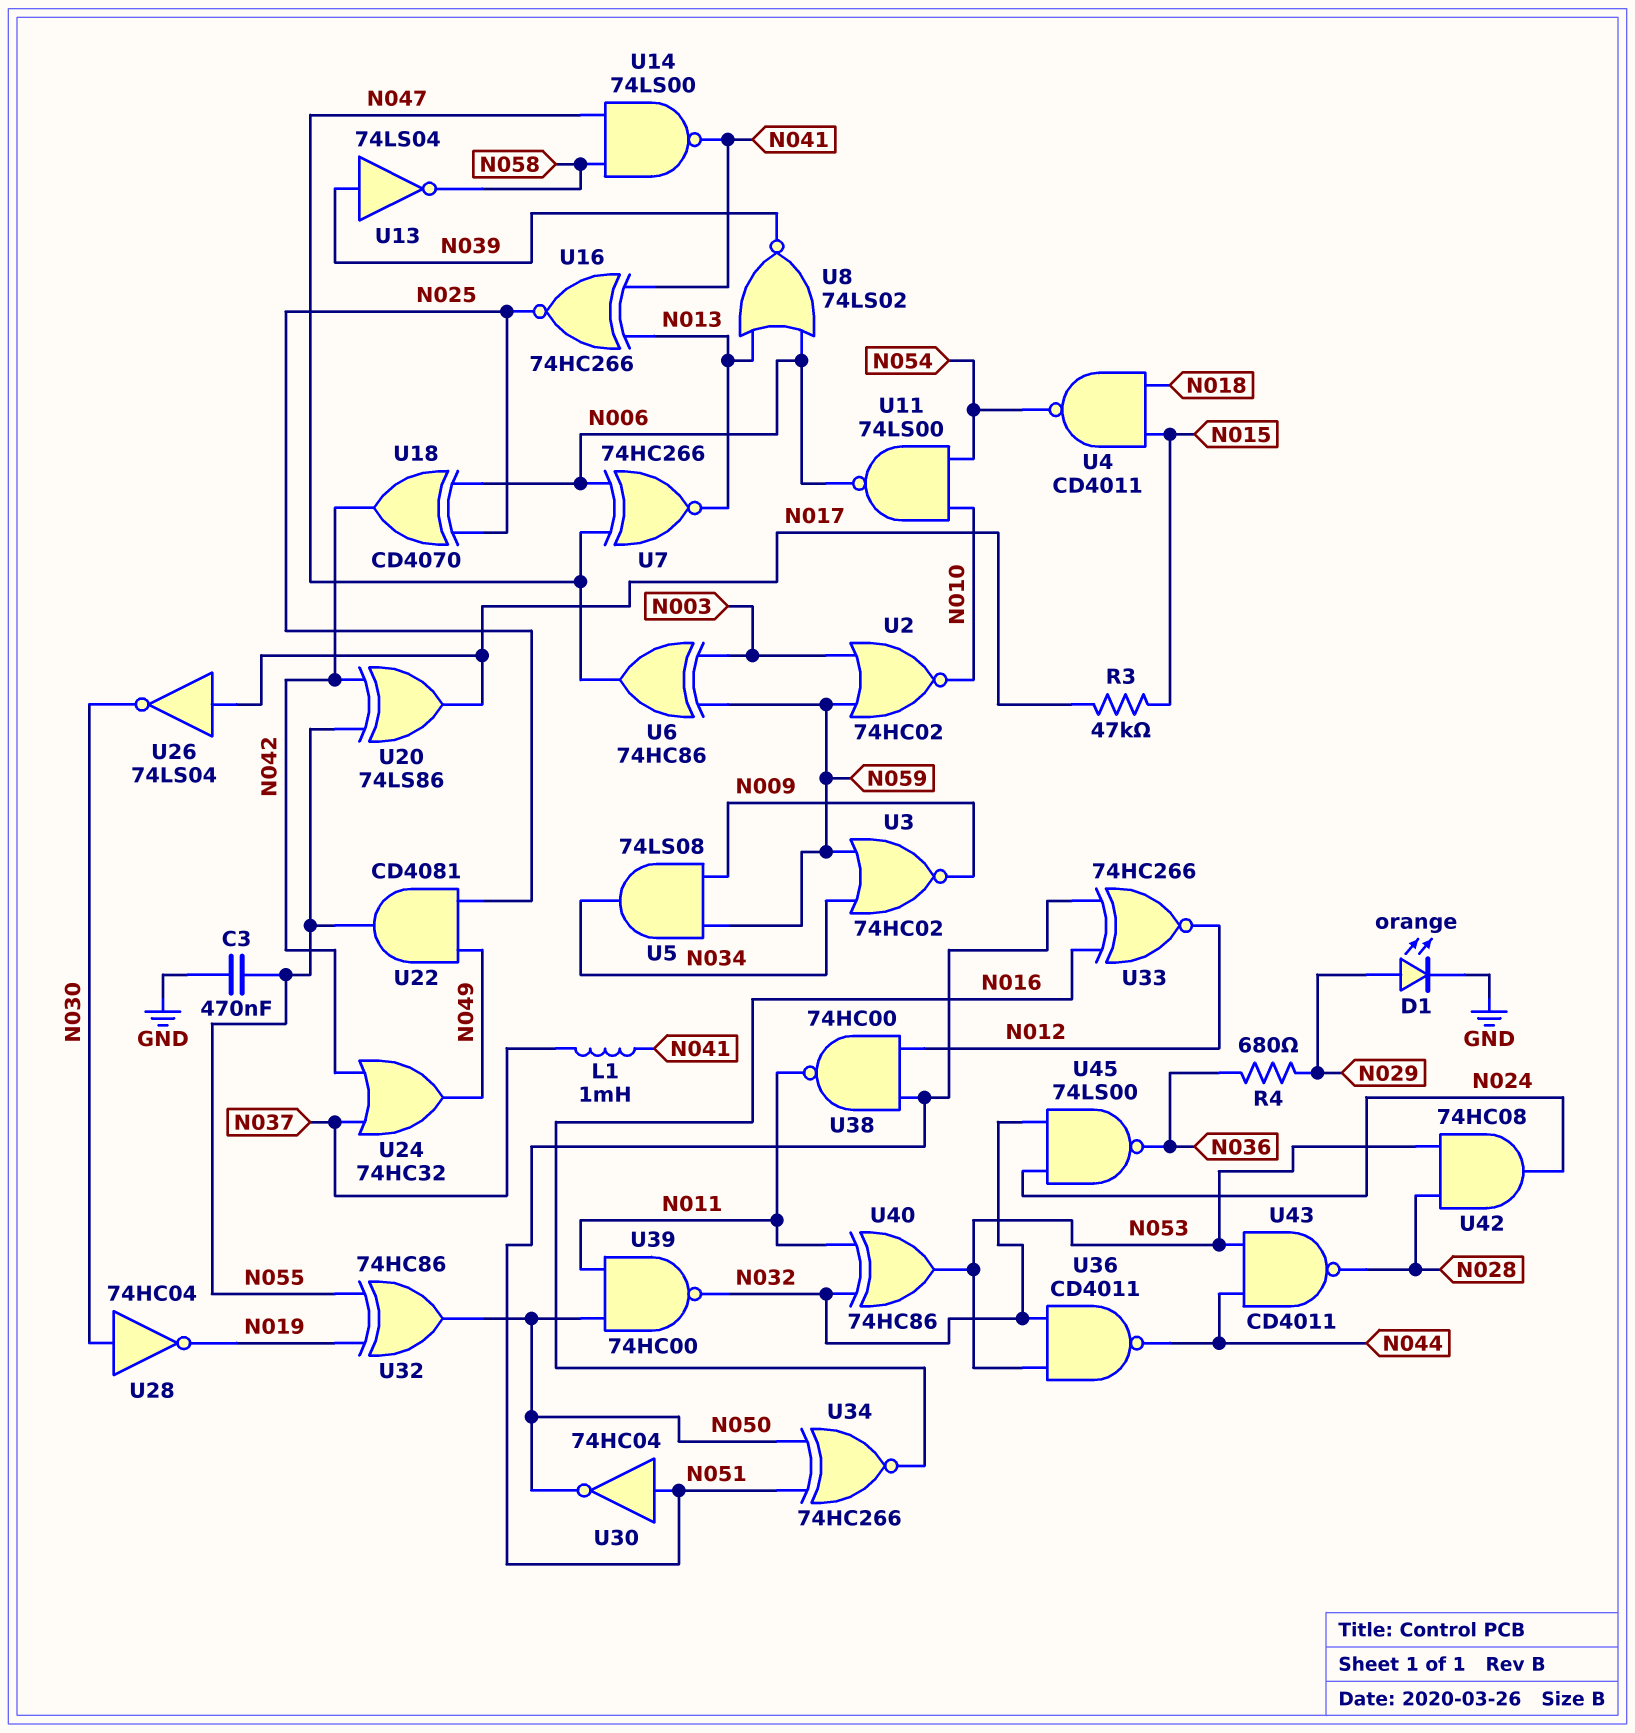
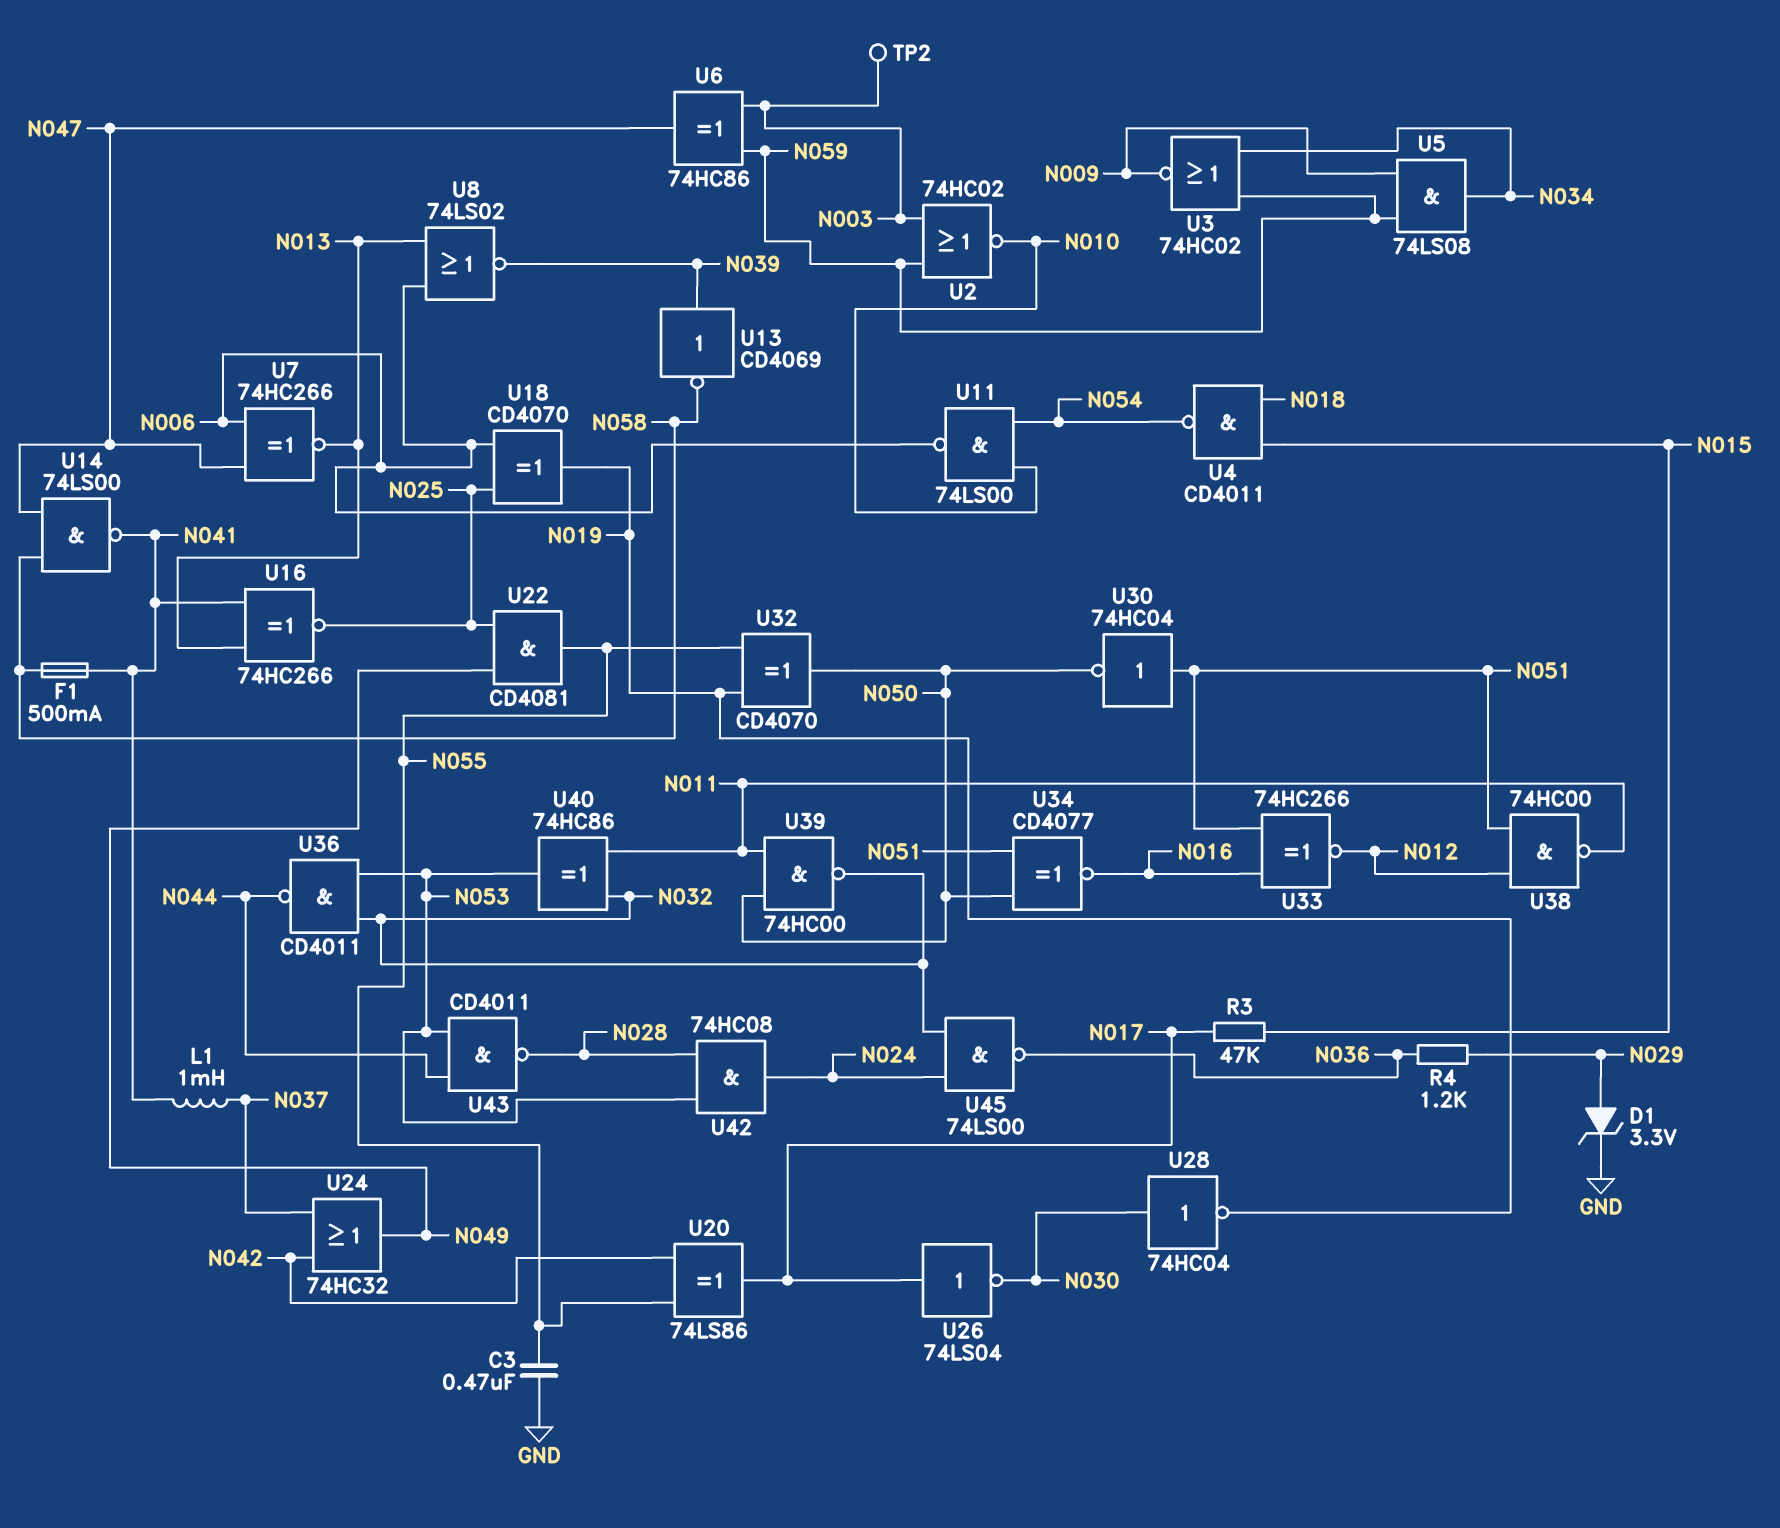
D1: LED orange (A N029, K GND) -> zener 3.3V (A N029, K GND)
F1: none -> 500mA (N041, N058)
R4: 680 (N029, N036) -> 1.2k (N029, N036)
TP2: none -> test point (N003)
U13: NOT 74LS04 (in N039, out N058) -> NOT CD4069 (in N039, out N058)
U18: XOR CD4070 (in N006, in N025, out N042) -> XOR CD4070 (in N006, in N025, out N019)
U32: XOR 74HC86 (in N019, in N055, out N050) -> XOR CD4070 (in N019, in N055, out N050)
U34: XNOR 74HC266 (in N050, in N051, out N016) -> XNOR CD4077 (in N050, in N051, out N016)

